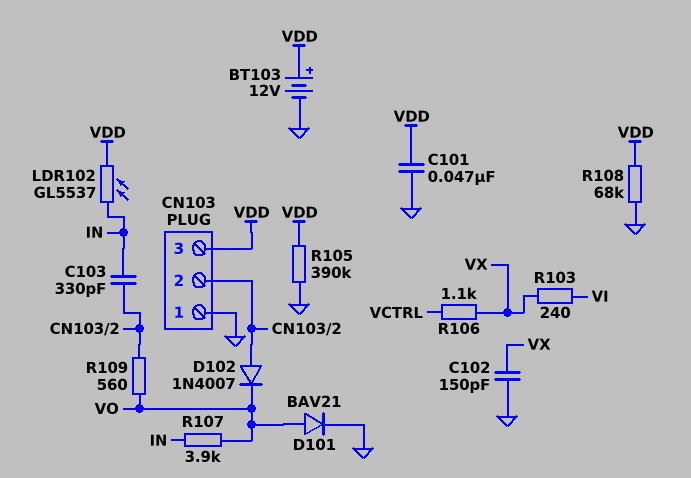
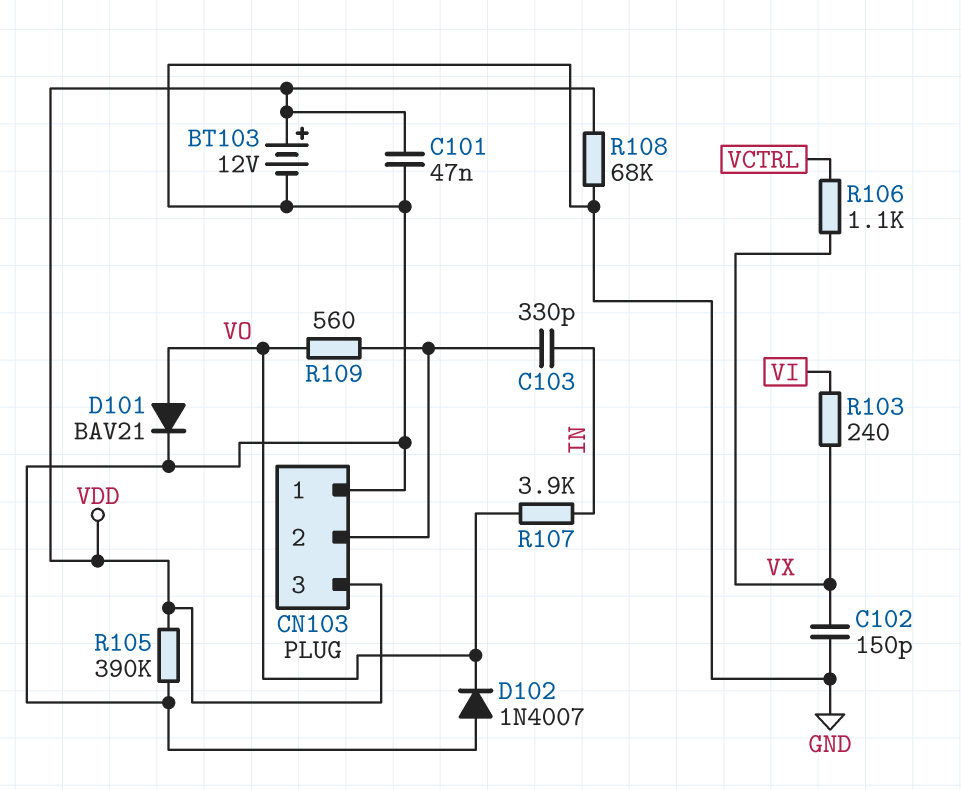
D102: diode 1N4007 (A CN103/2, K VO) -> diode 1N4007 (A GND, K VO)
LDR102: GL5537 (IN, VDD) -> none

